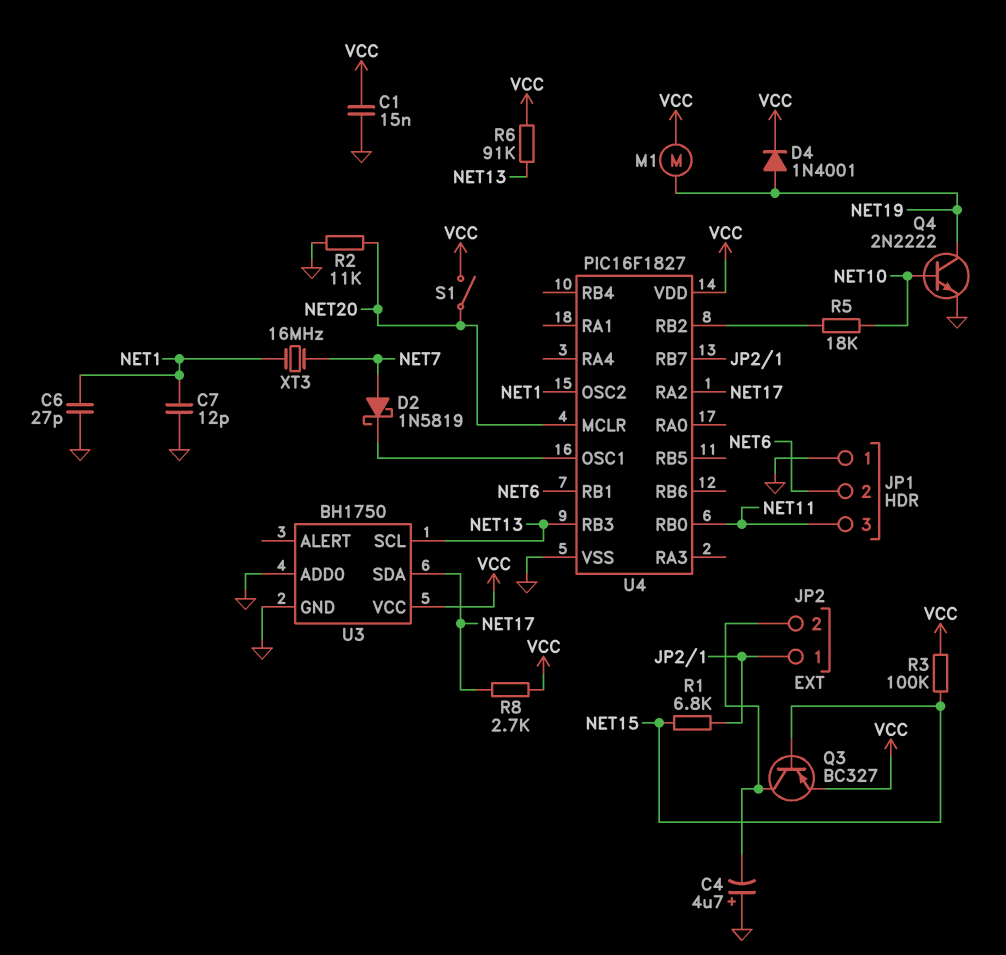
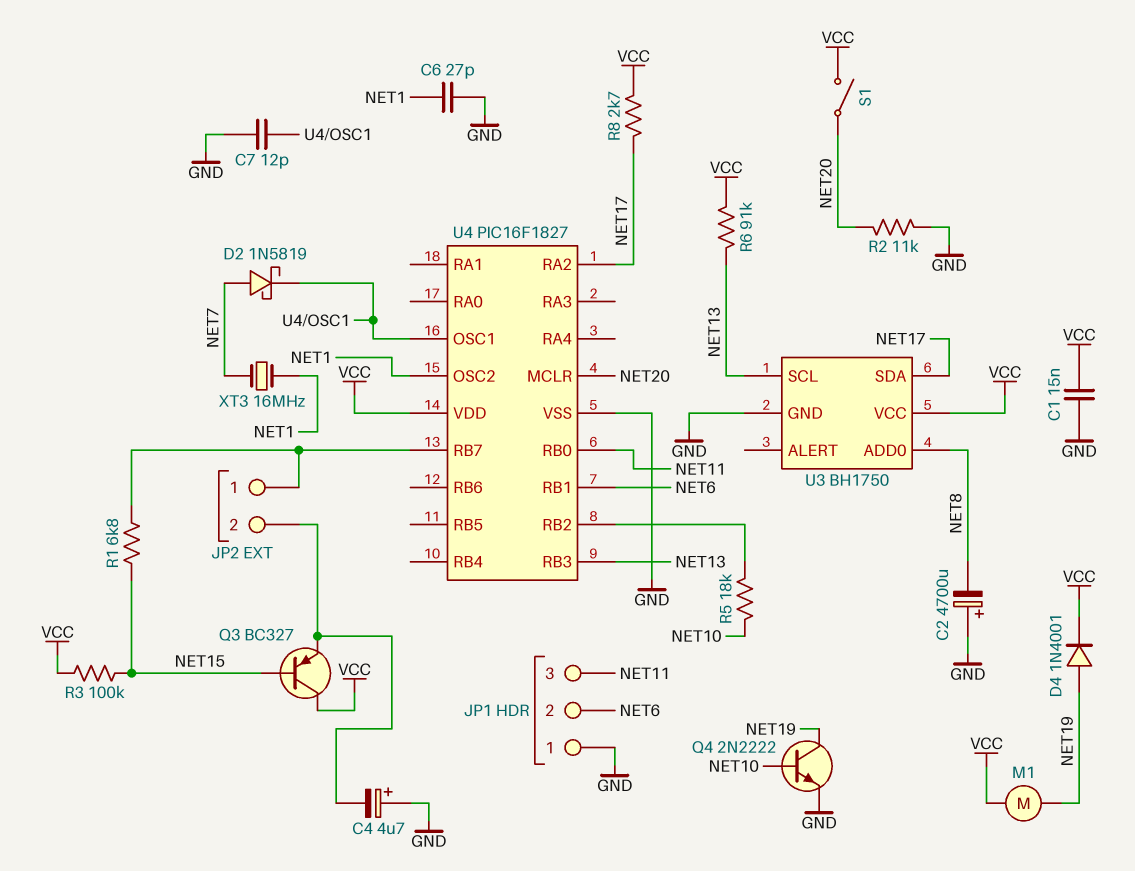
C2: none -> 4700uF (plus GND, minus NET8)
C7: 12pF (GND, NET1) -> 12pF (GND, U4/OSC1)
Q3: PNP BC327 (B NET15, C JP2/2, E VCC) -> PNP BC327 (B NET15, C VCC, E JP2/2)
U3 pin ADD0: GND -> NET8

